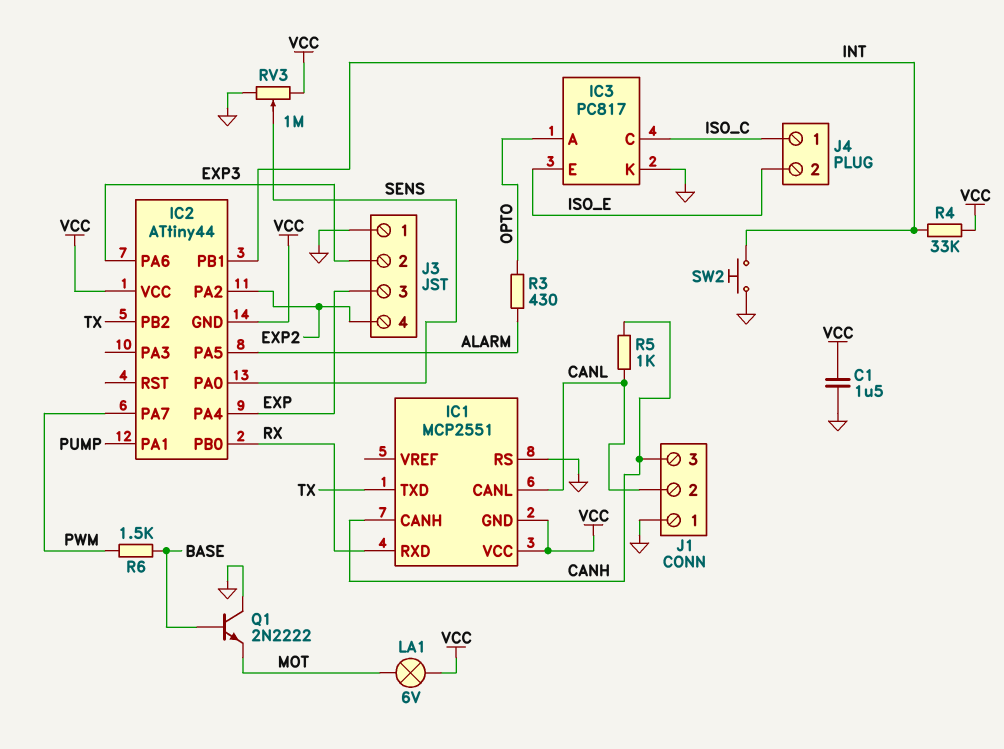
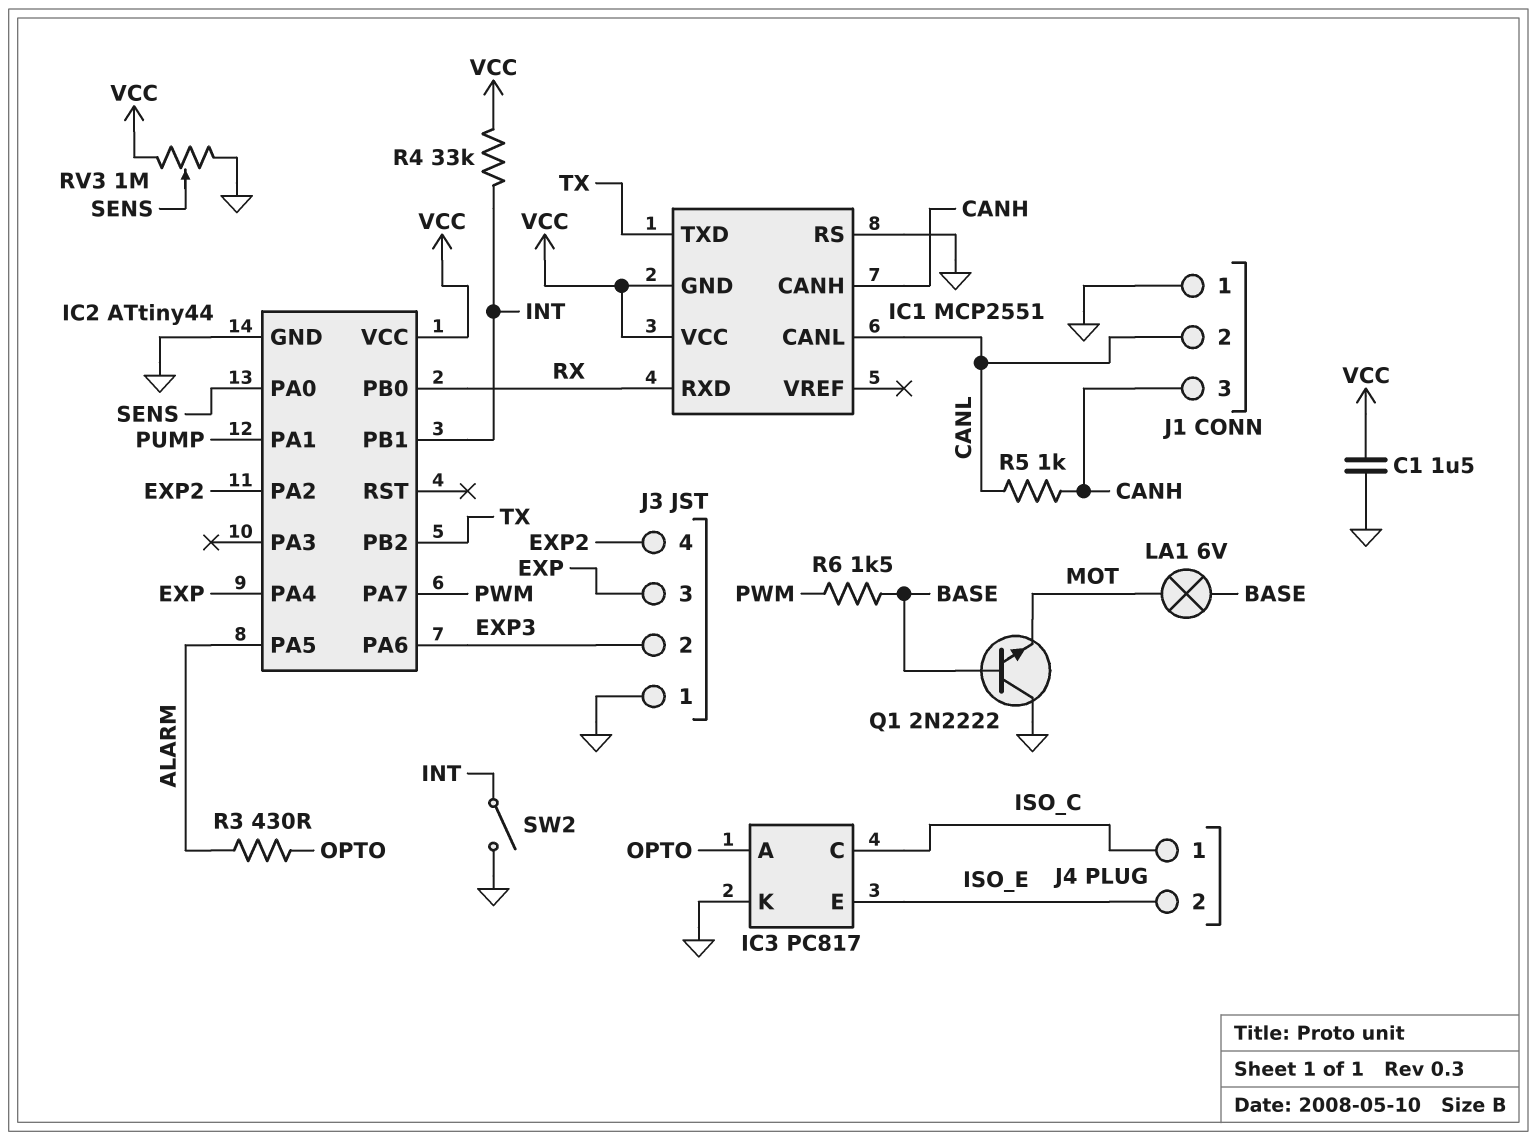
IC2 pin GND: VCC -> GND
LA1: lamp 6V (MOT, VCC) -> lamp 6V (BASE, MOT)
SW2: button (GND, INT) -> switch (GND, INT)

